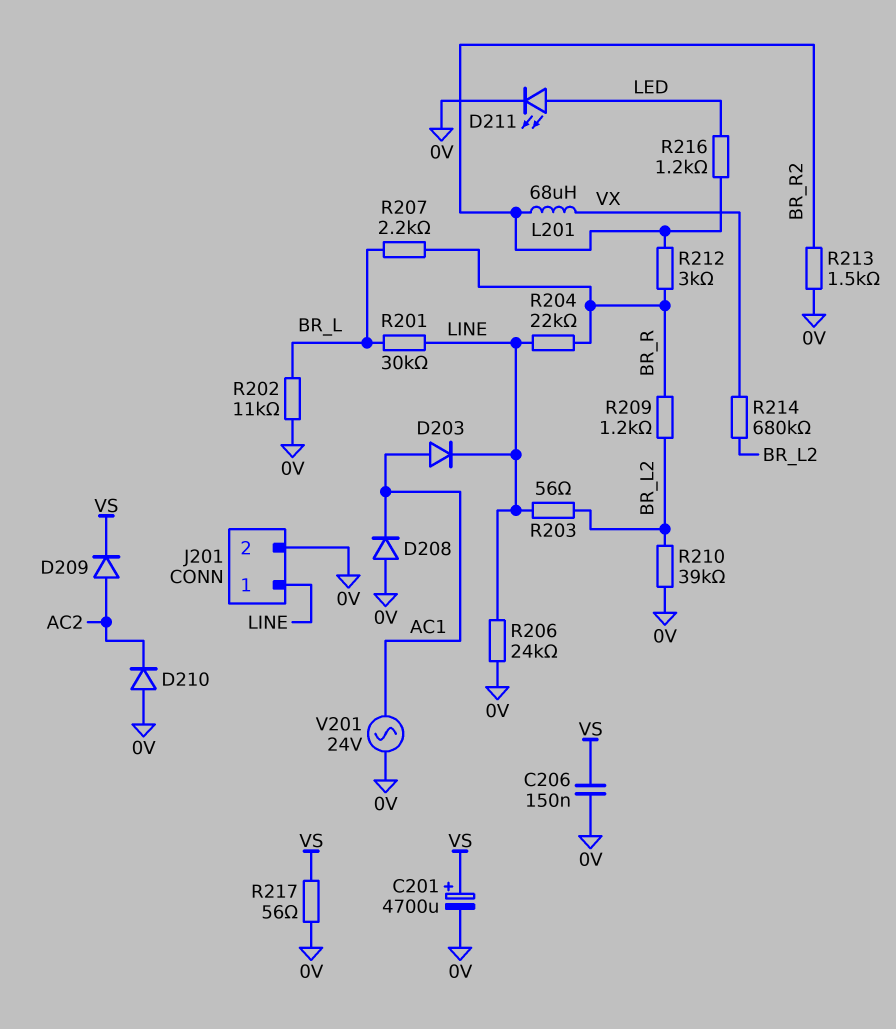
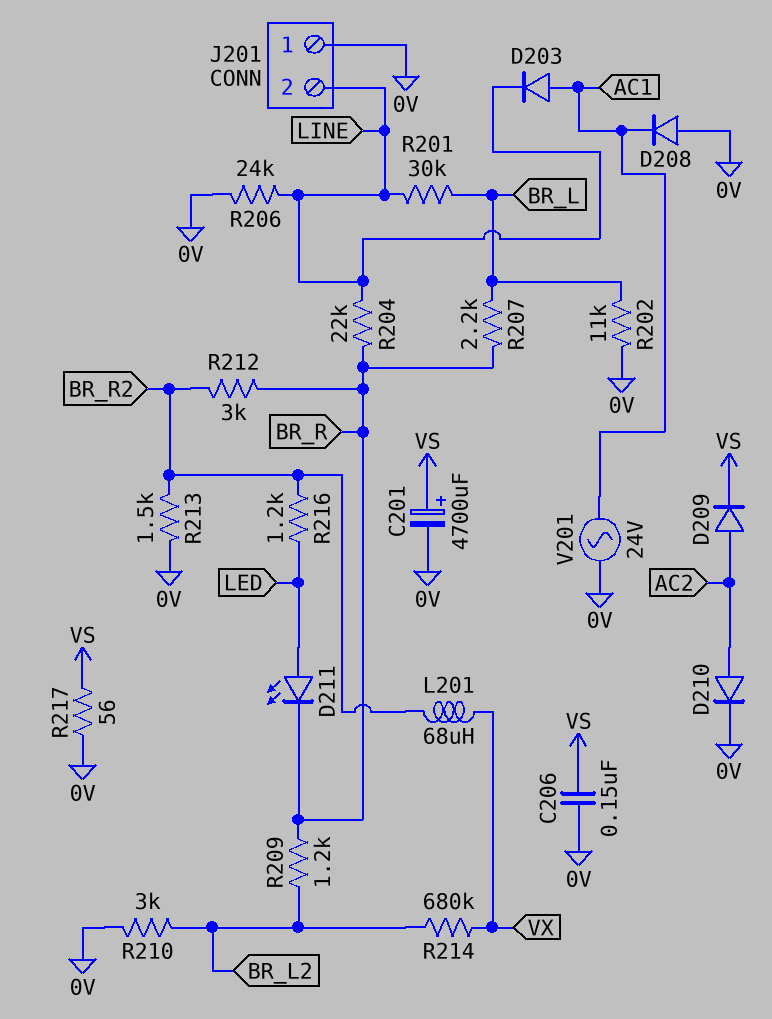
D210: diode (A 0V, K AC2) -> diode (A AC2, K 0V)
D211: LED (A LED, K 0V) -> LED (A LED, K BR_R)
J201 pin 1: LINE -> 0V
J201 pin 2: 0V -> LINE
R203: 56 (BR_L2, LINE) -> none
R210: 39k (0V, BR_L2) -> 3k (0V, BR_L2)

